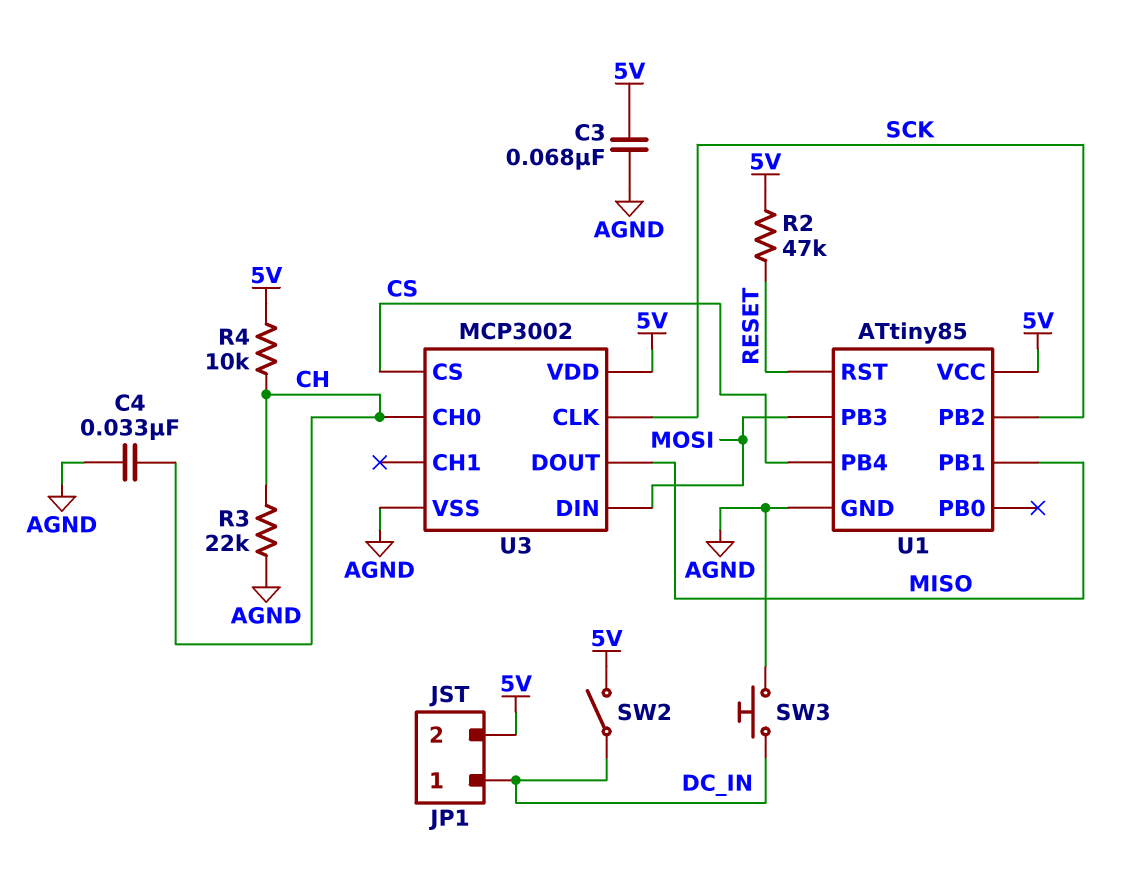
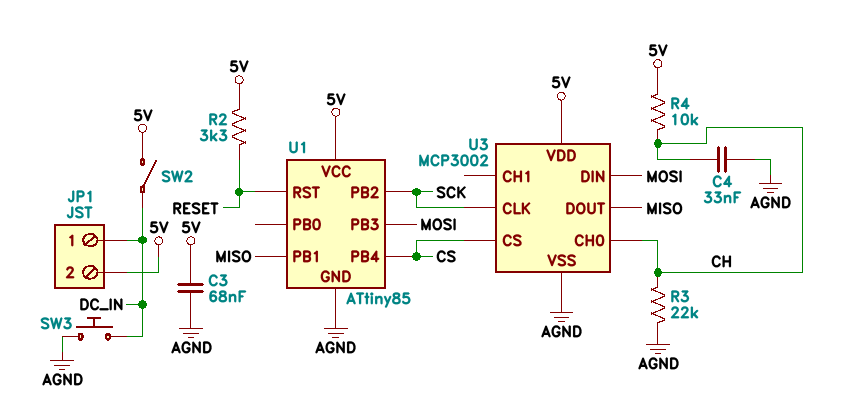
R2: 47k (5V, RESET) -> 3.3k (5V, RESET)

